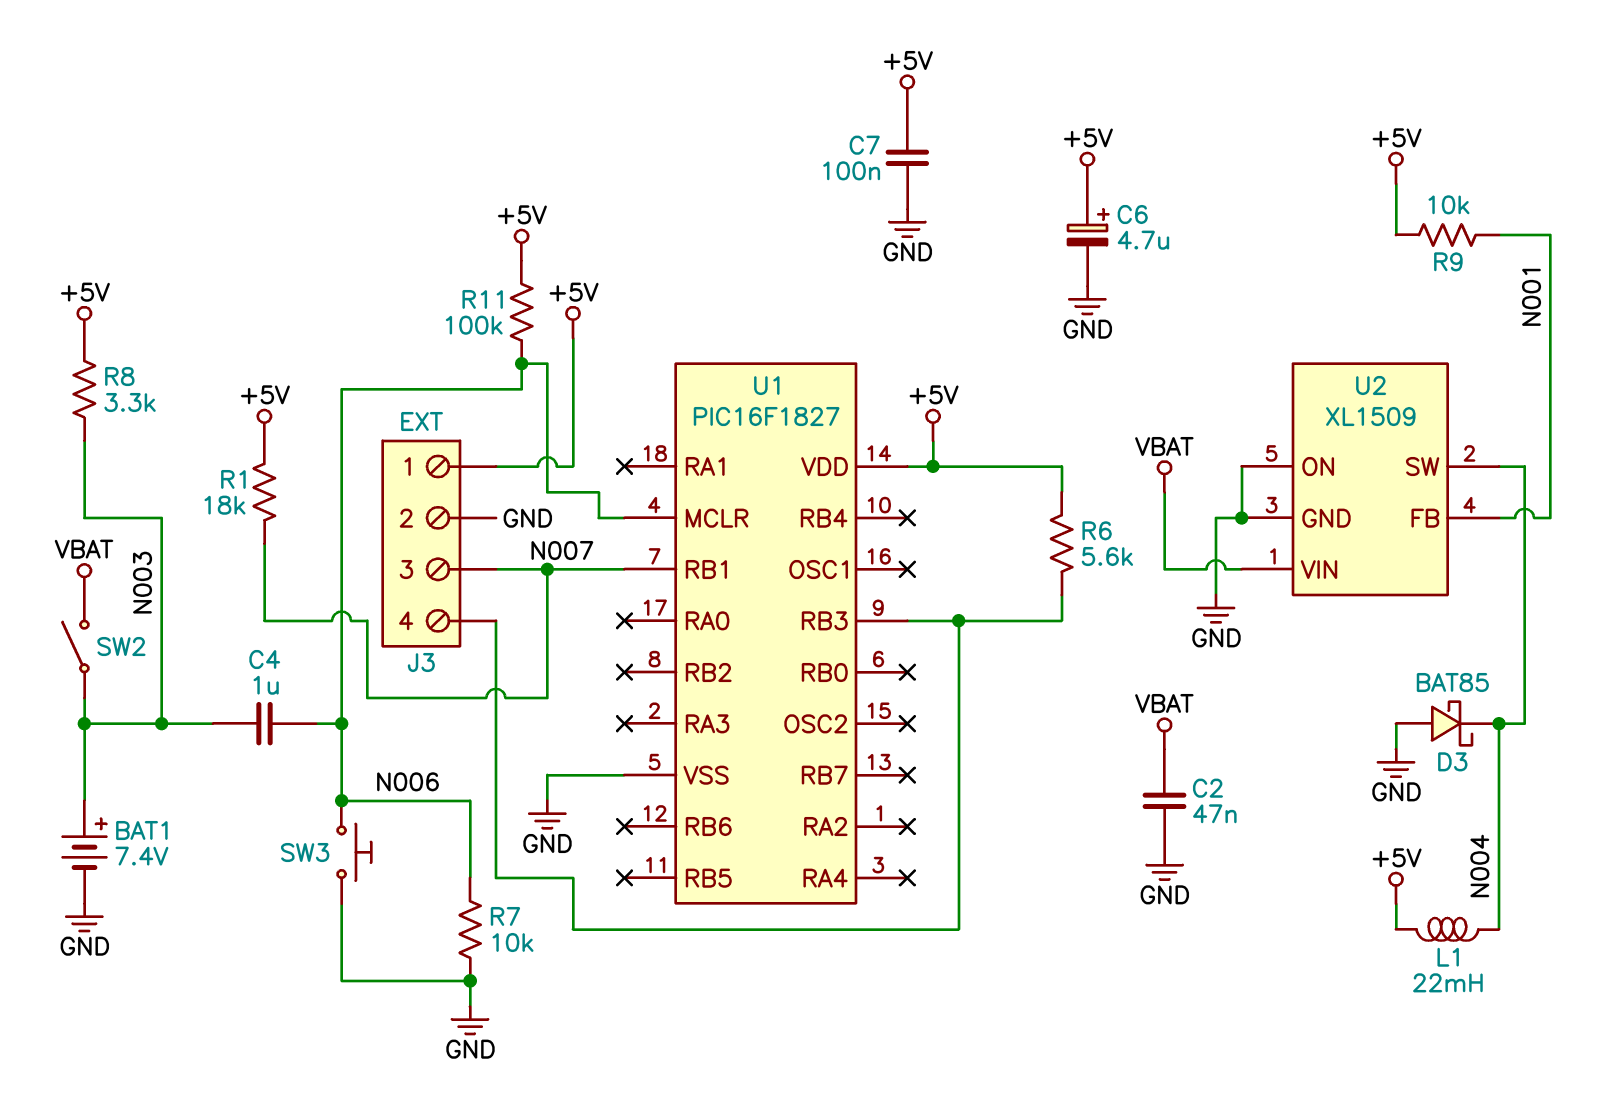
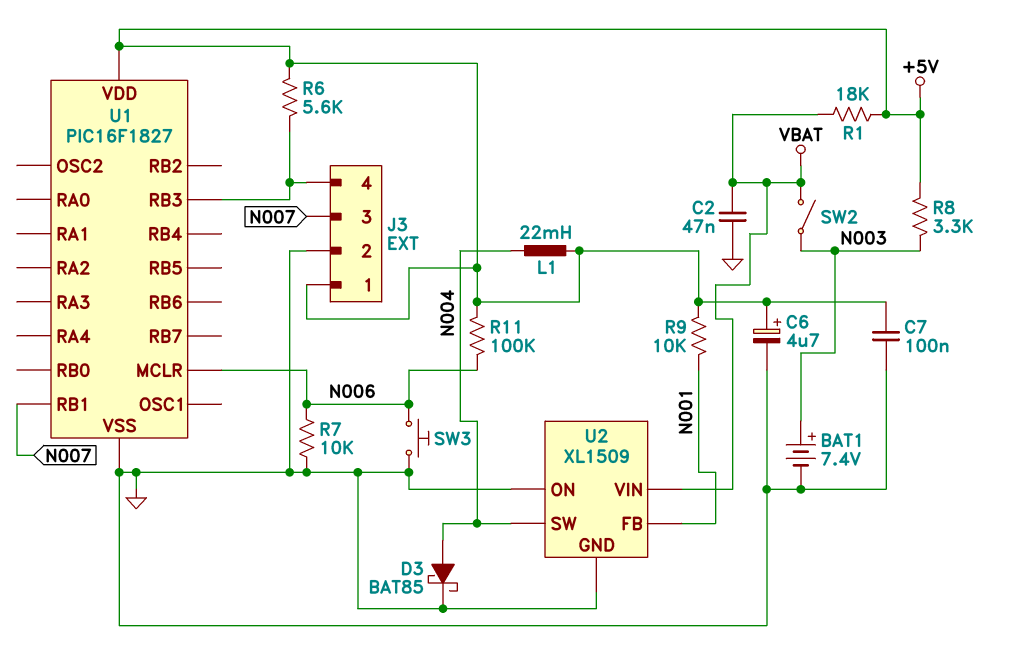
C4: 1uF (N003, N006) -> none
D3: schottky BAT85 (A GND, K N004) -> schottky BAT85 (A N004, K GND)
R1: 18k (+5V, N007) -> 18k (+5V, VBAT)

